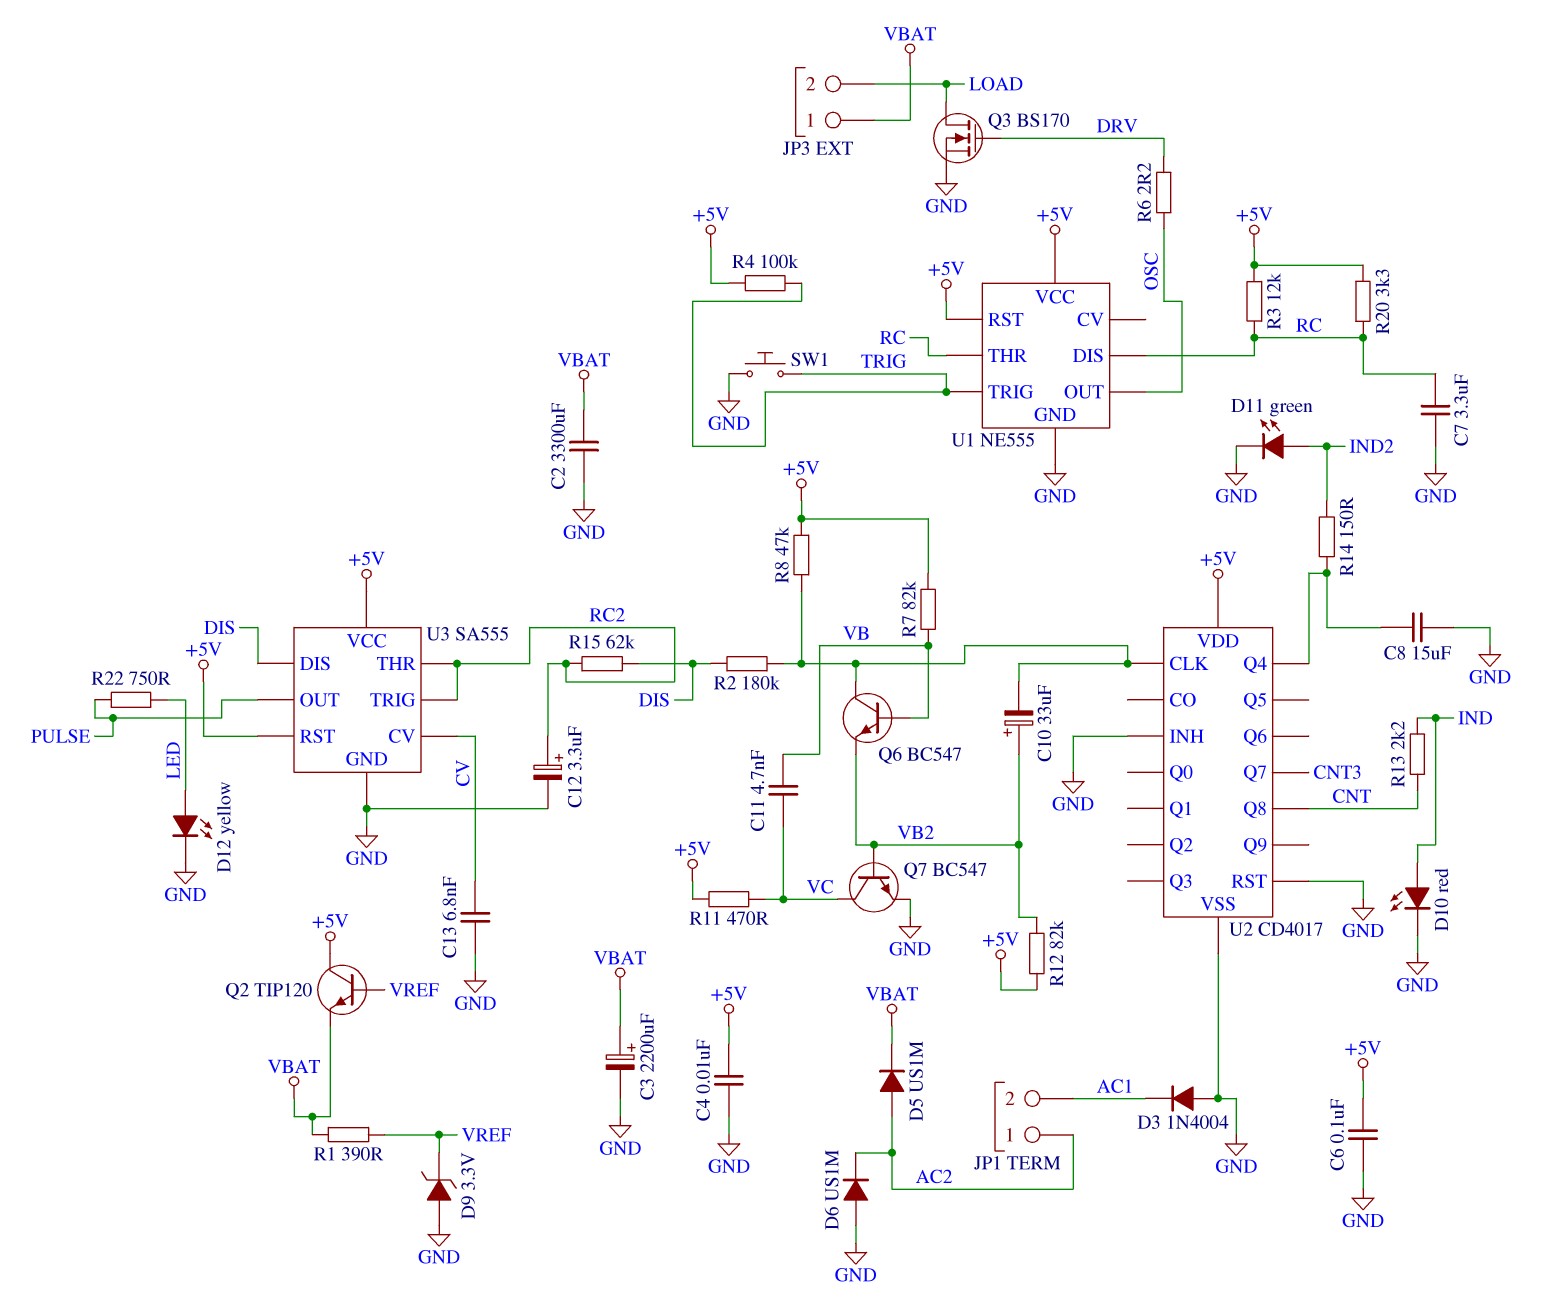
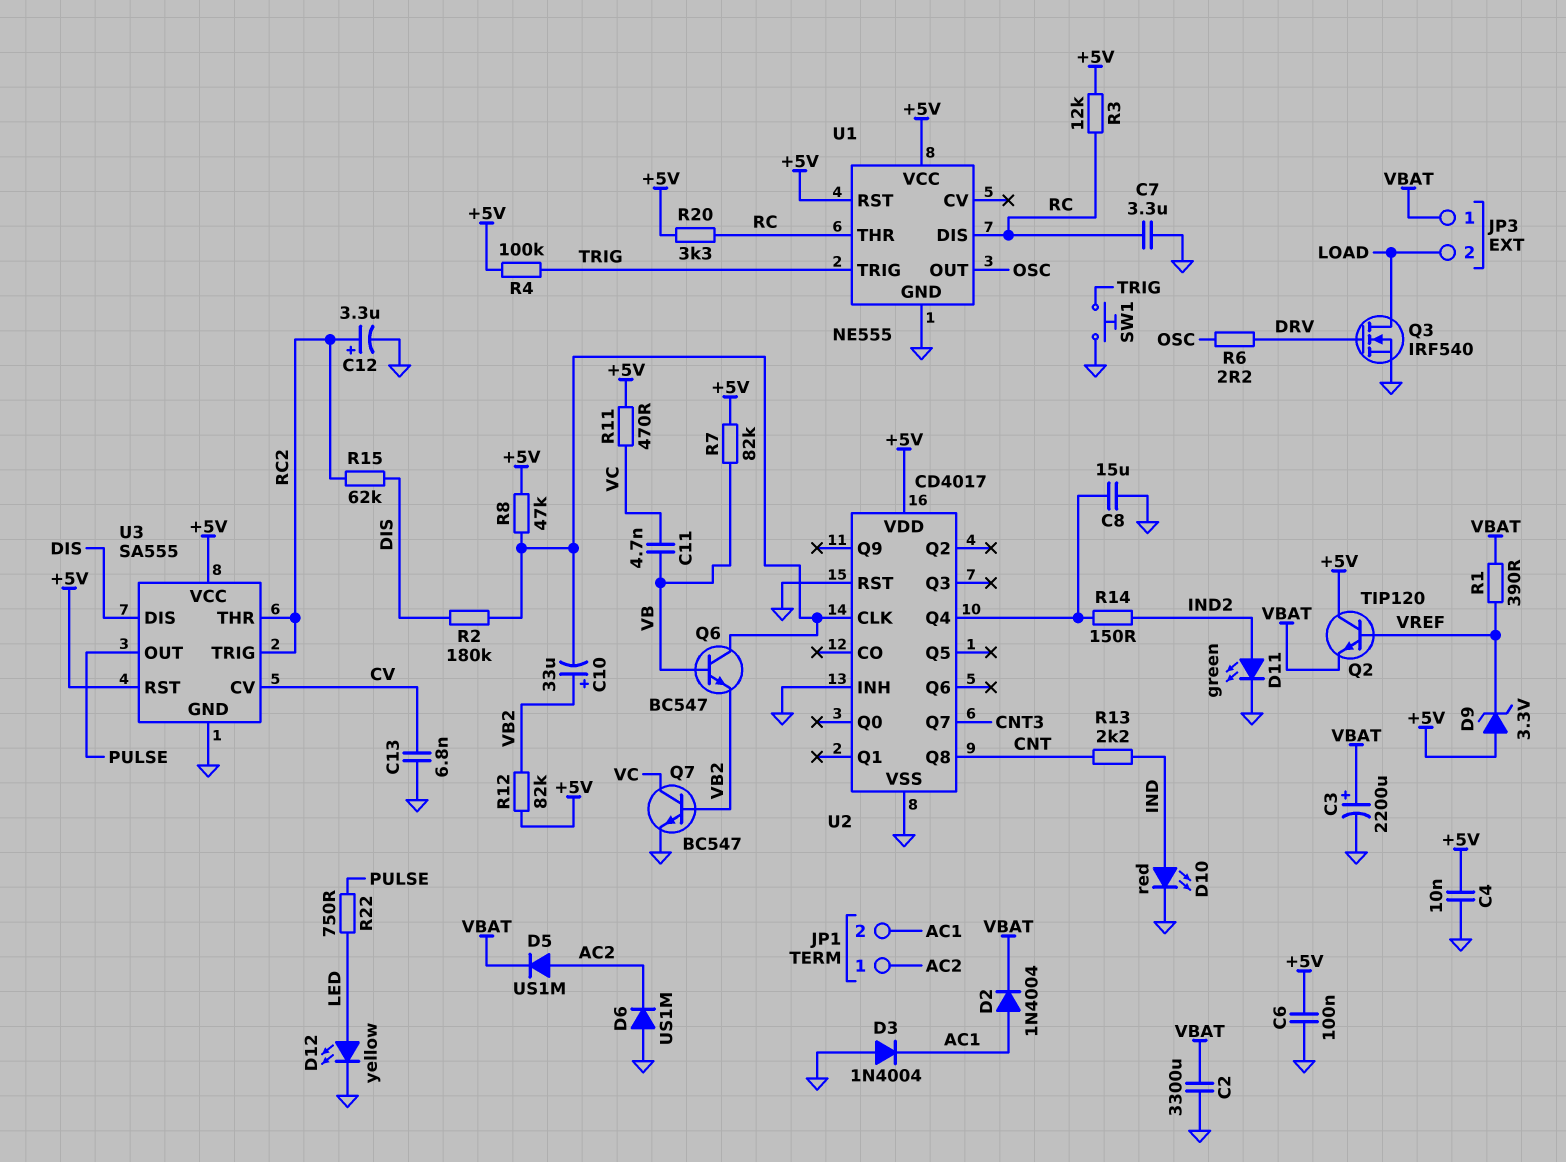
D2: none -> diode 1N4004 (A AC1, K VBAT)
D9: zener 3.3V (A GND, K VREF) -> zener 3.3V (A +5V, K VREF)
Q3: NMOS BS170 (G DRV, D LOAD, S GND) -> NMOS IRF540 (G DRV, D LOAD, S GND)

